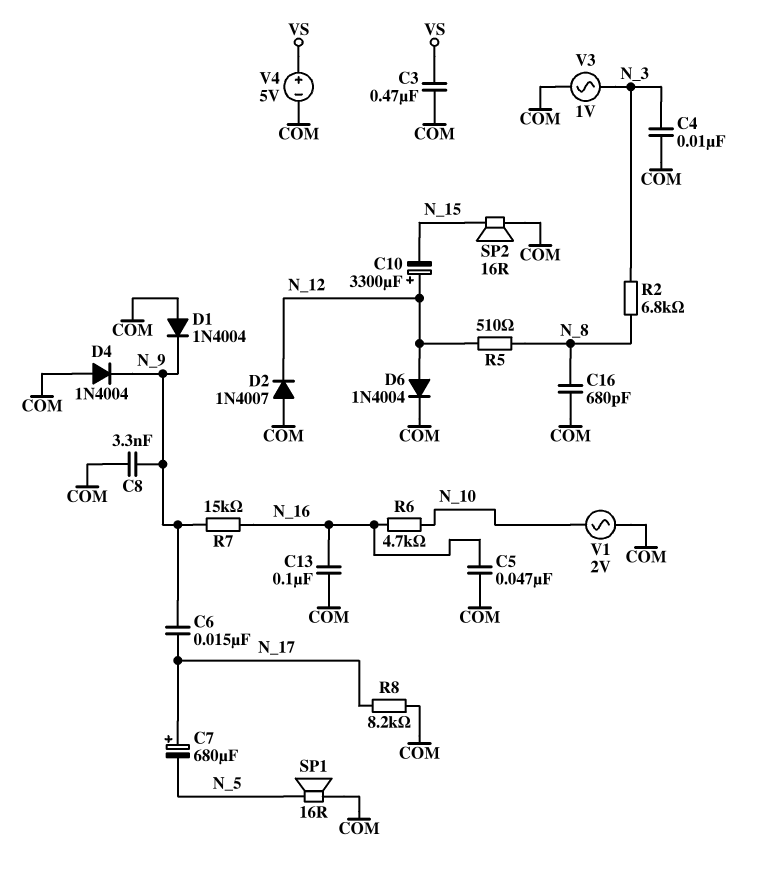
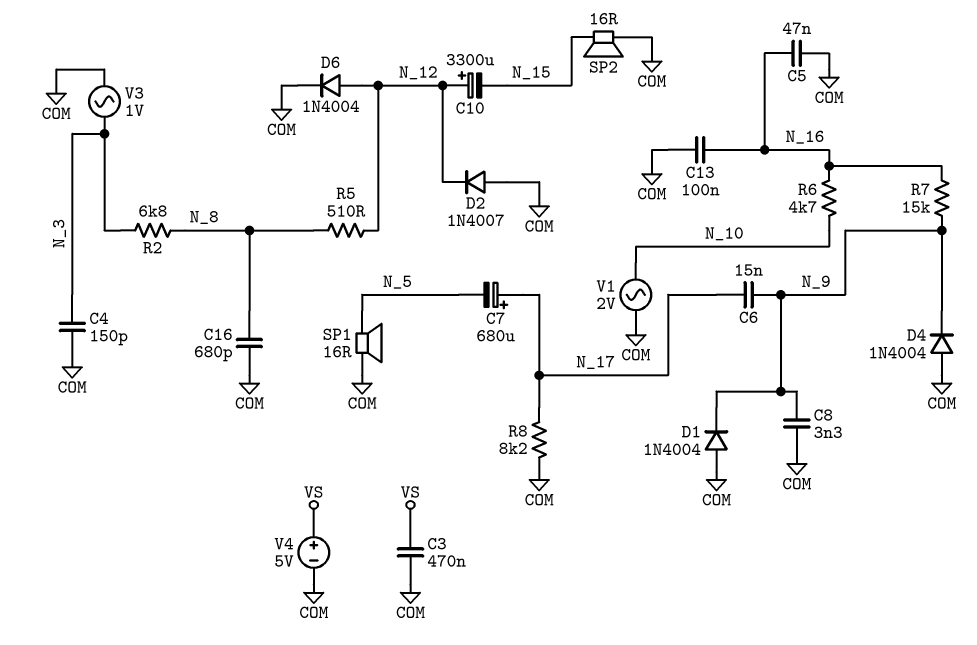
C4: 10nF (COM, N_3) -> 150pF (COM, N_3)

